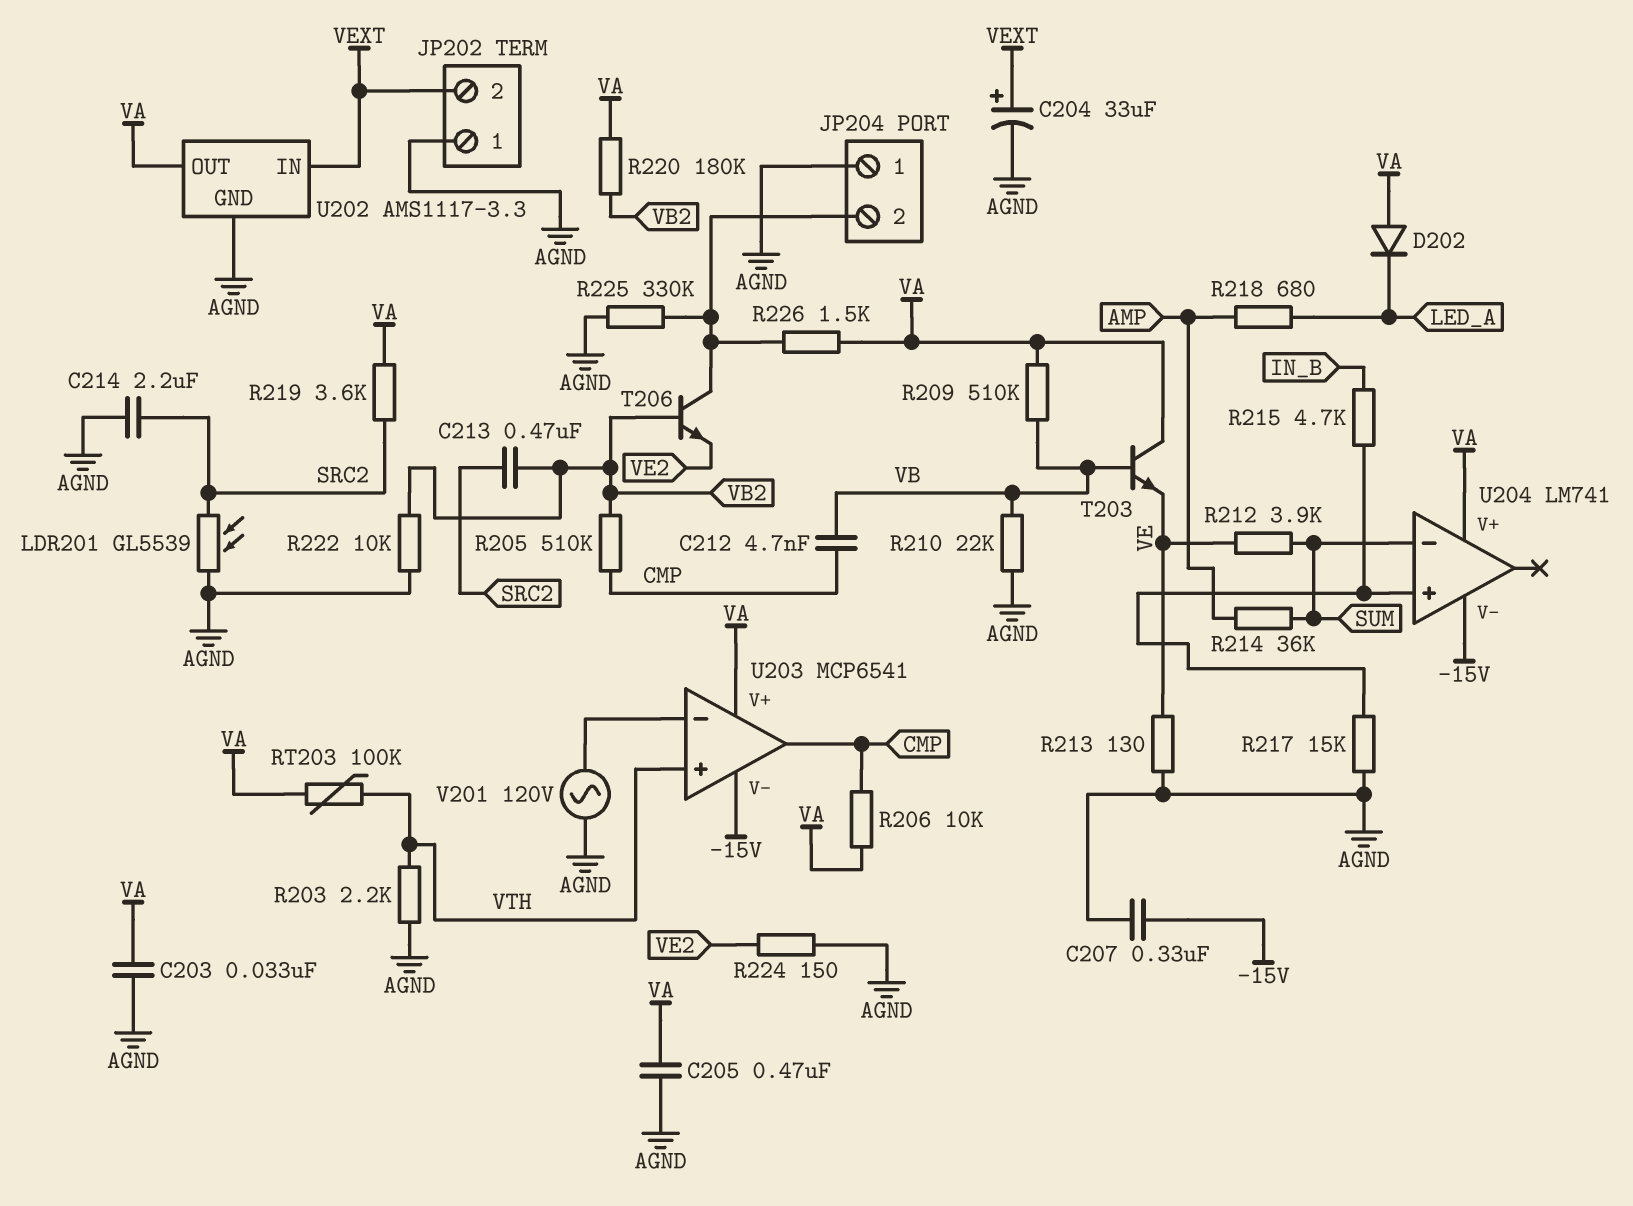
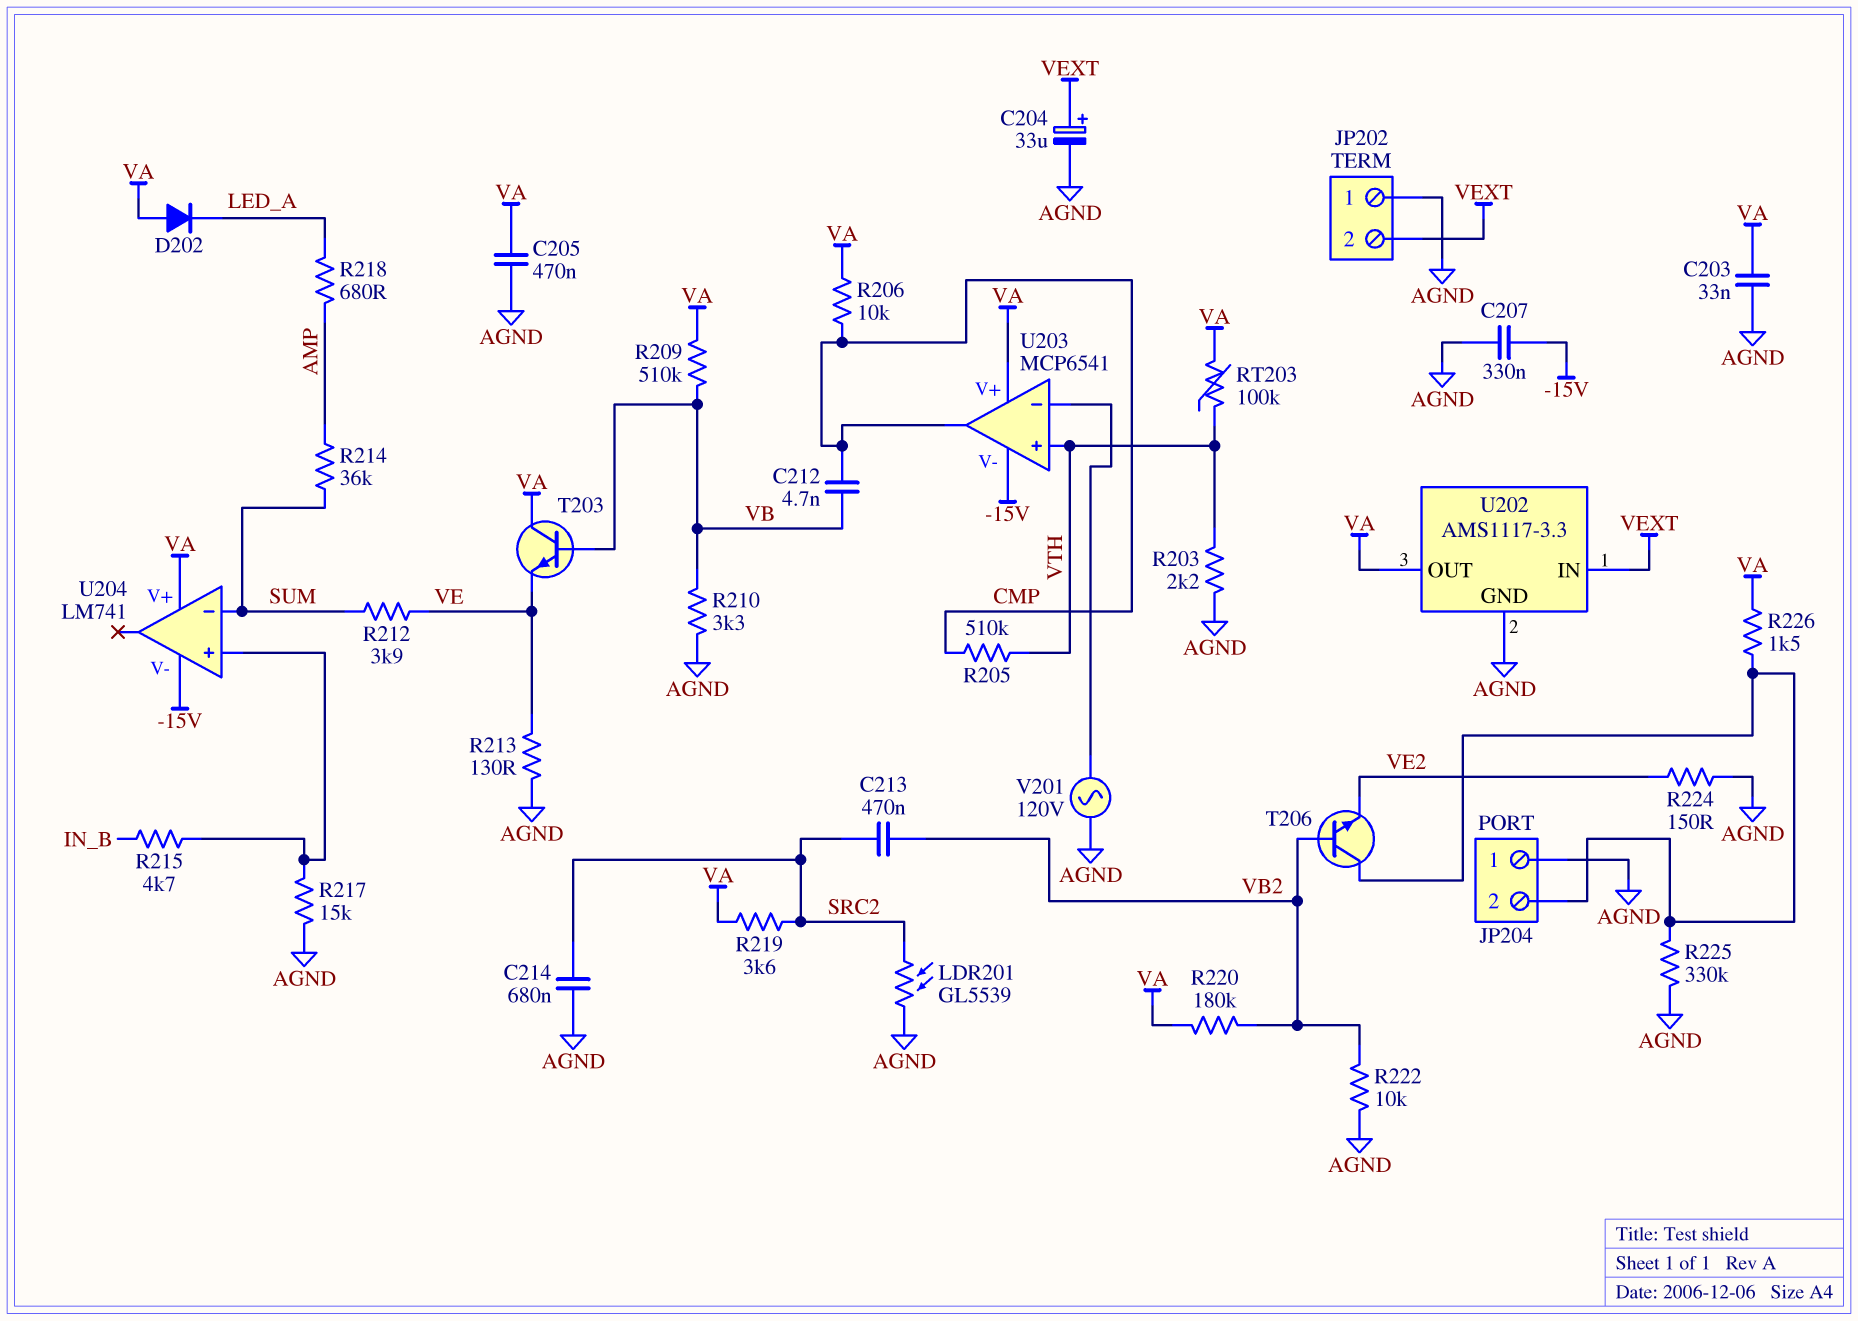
C214: 2.2uF (AGND, SRC2) -> 680nF (AGND, SRC2)
R205: 510k (CMP, VB2) -> 510k (CMP, VTH)
R210: 22k (AGND, VB) -> 3.3k (AGND, VB)

